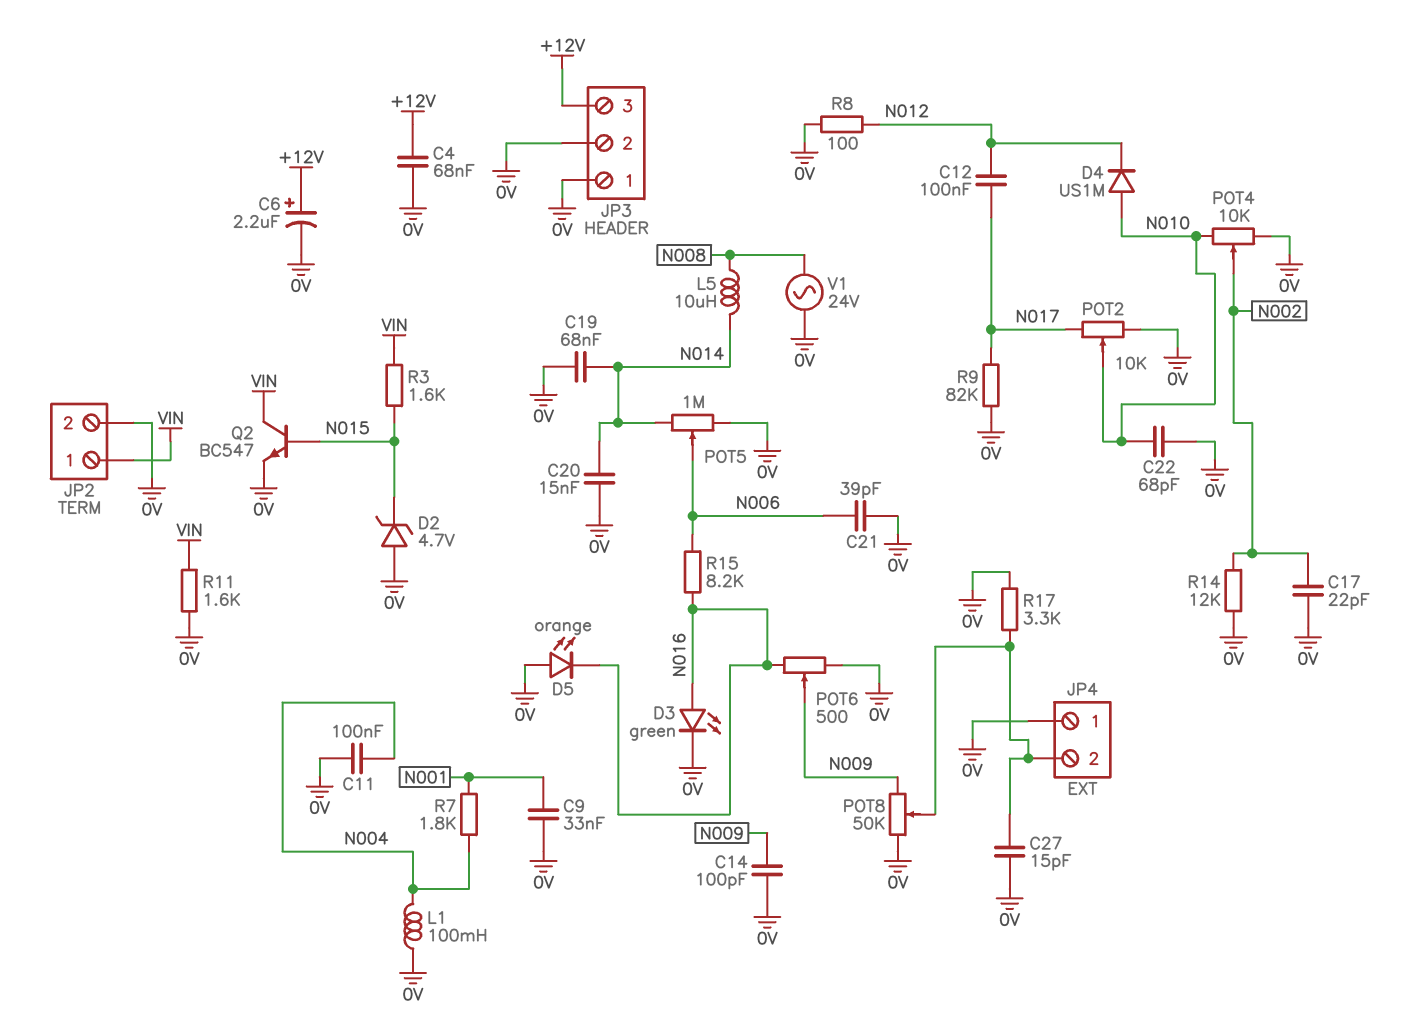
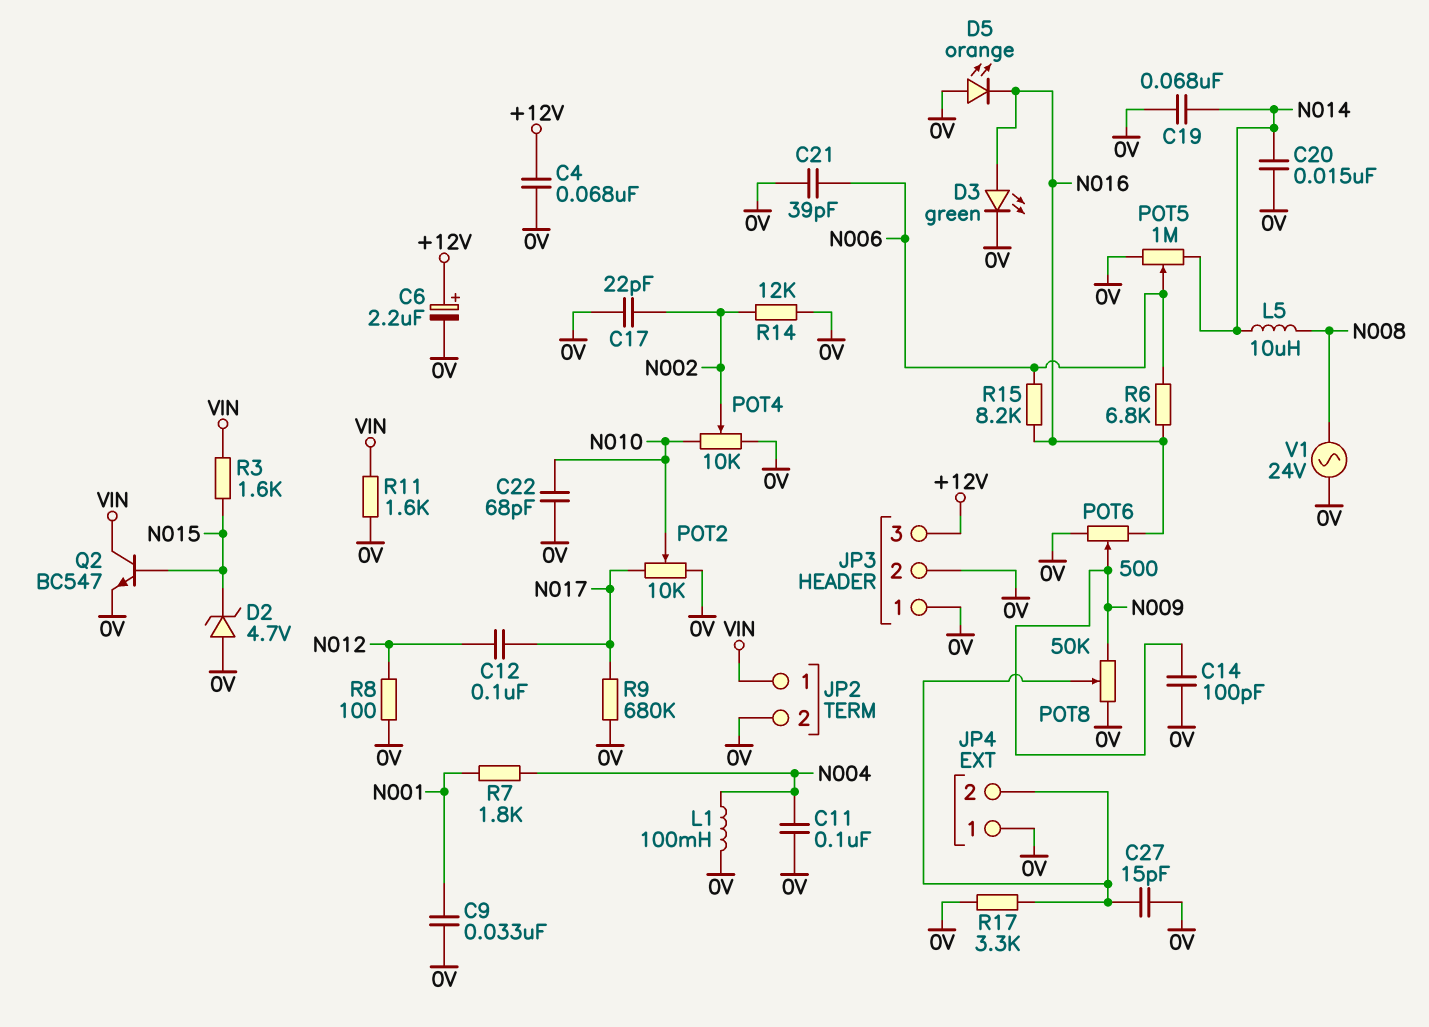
D4: diode US1M (A N010, K N012) -> none
R6: none -> 6.8k (N006, N016)
R9: 82k (0V, N017) -> 680k (0V, N017)

